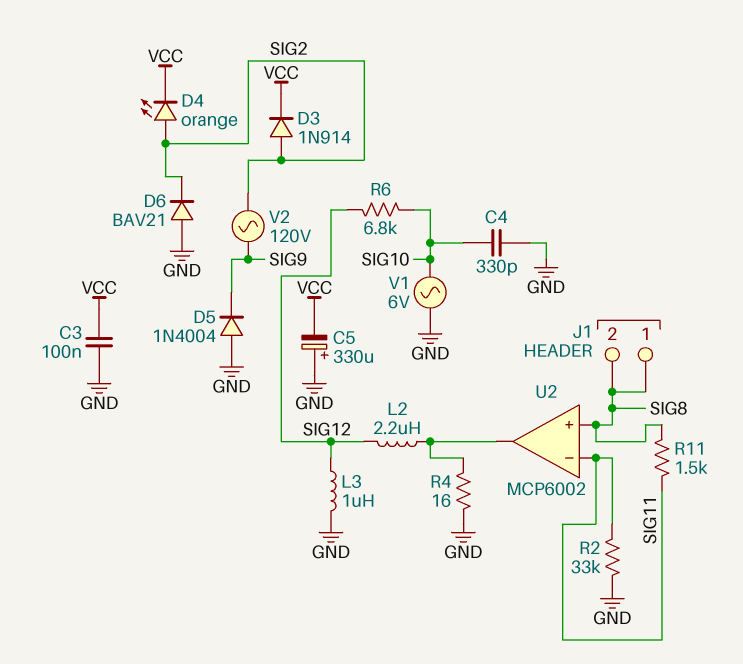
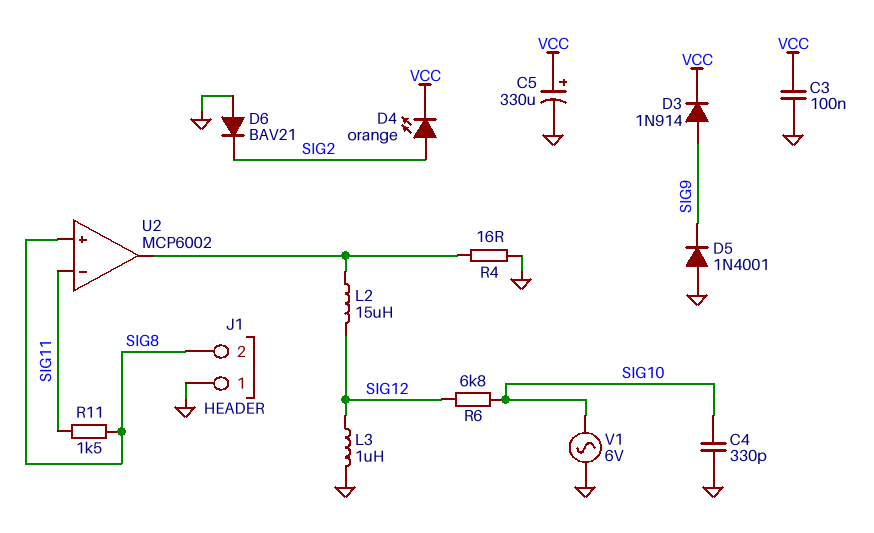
C5: 330uF (plus GND, minus VCC) -> 330uF (plus VCC, minus GND)
D3: diode 1N914 (A SIG2, K VCC) -> diode 1N914 (A SIG9, K VCC)
D5: diode 1N4004 (A GND, K SIG9) -> diode 1N4001 (A GND, K SIG9)
J1 pin 1: SIG8 -> GND
L2: 2.2uH (SIG12, U2/out) -> 15uH (SIG12, U2/out)
R2: 33k (GND, SIG11) -> none
V2: AC 120V (SIG2, SIG9) -> none

